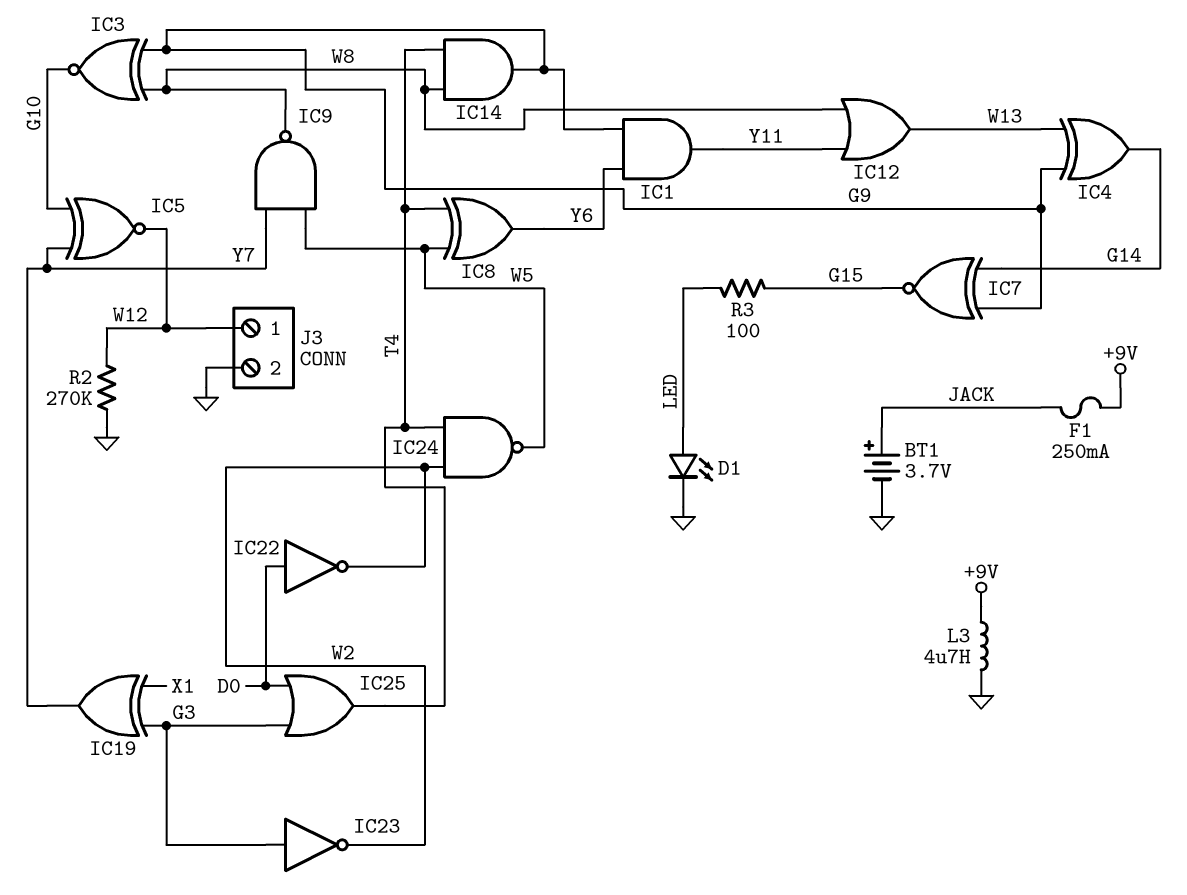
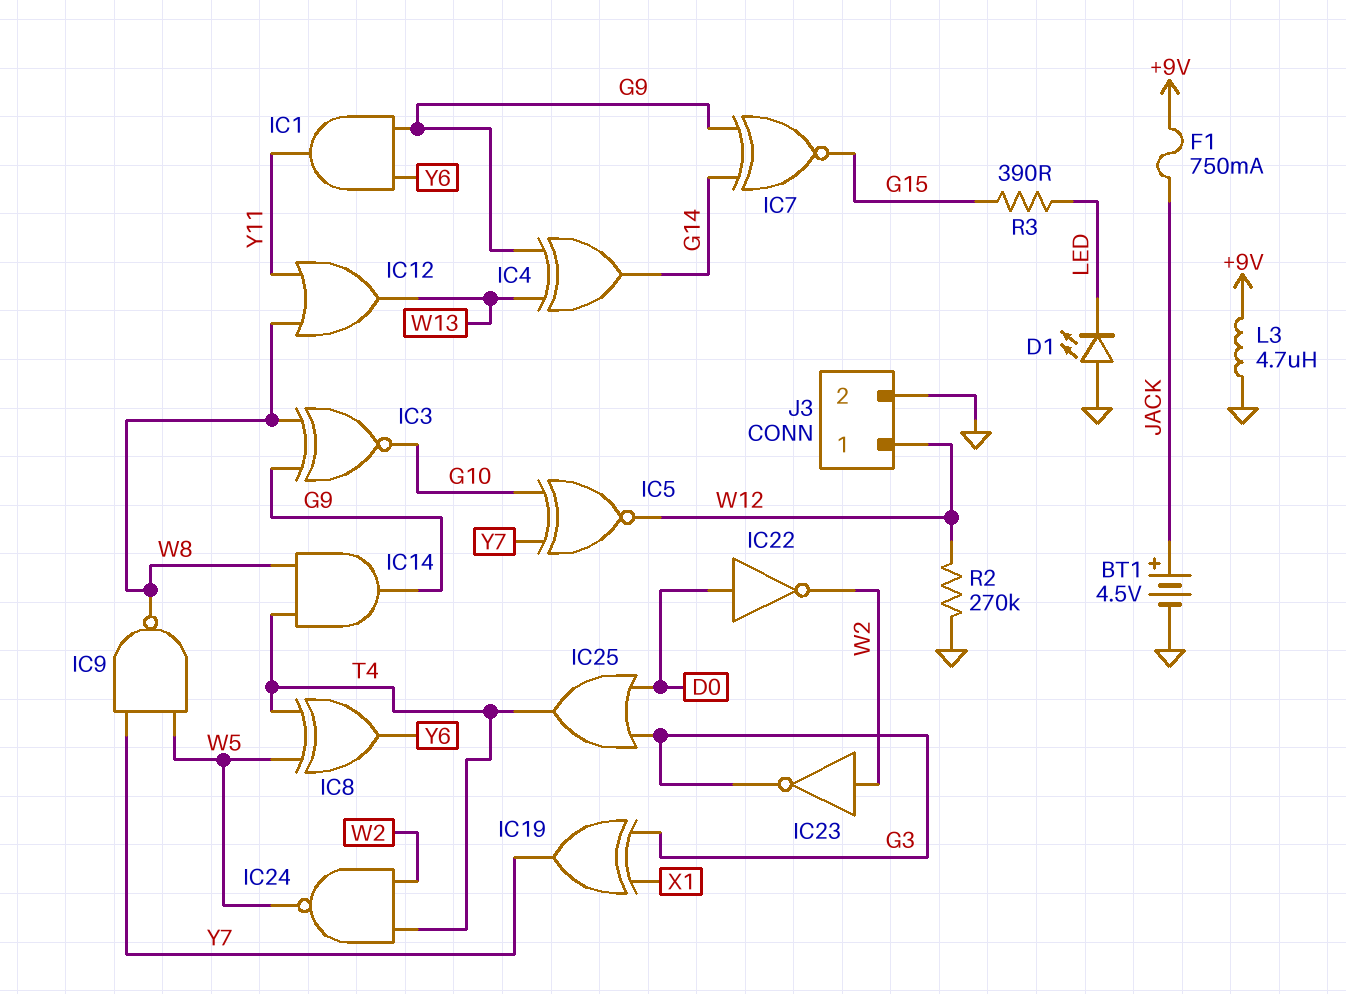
BT1: 3.7V (plus JACK, minus GND) -> 4.5V (plus JACK, minus GND)
D1: LED (A LED, K GND) -> LED (A GND, K LED)
F1: 250mA (+9V, JACK) -> 750mA (+9V, JACK)
IC23: NOT (in G3, out W2) -> NOT (in W2, out G3)
R3: 100 (G15, LED) -> 390 (G15, LED)

